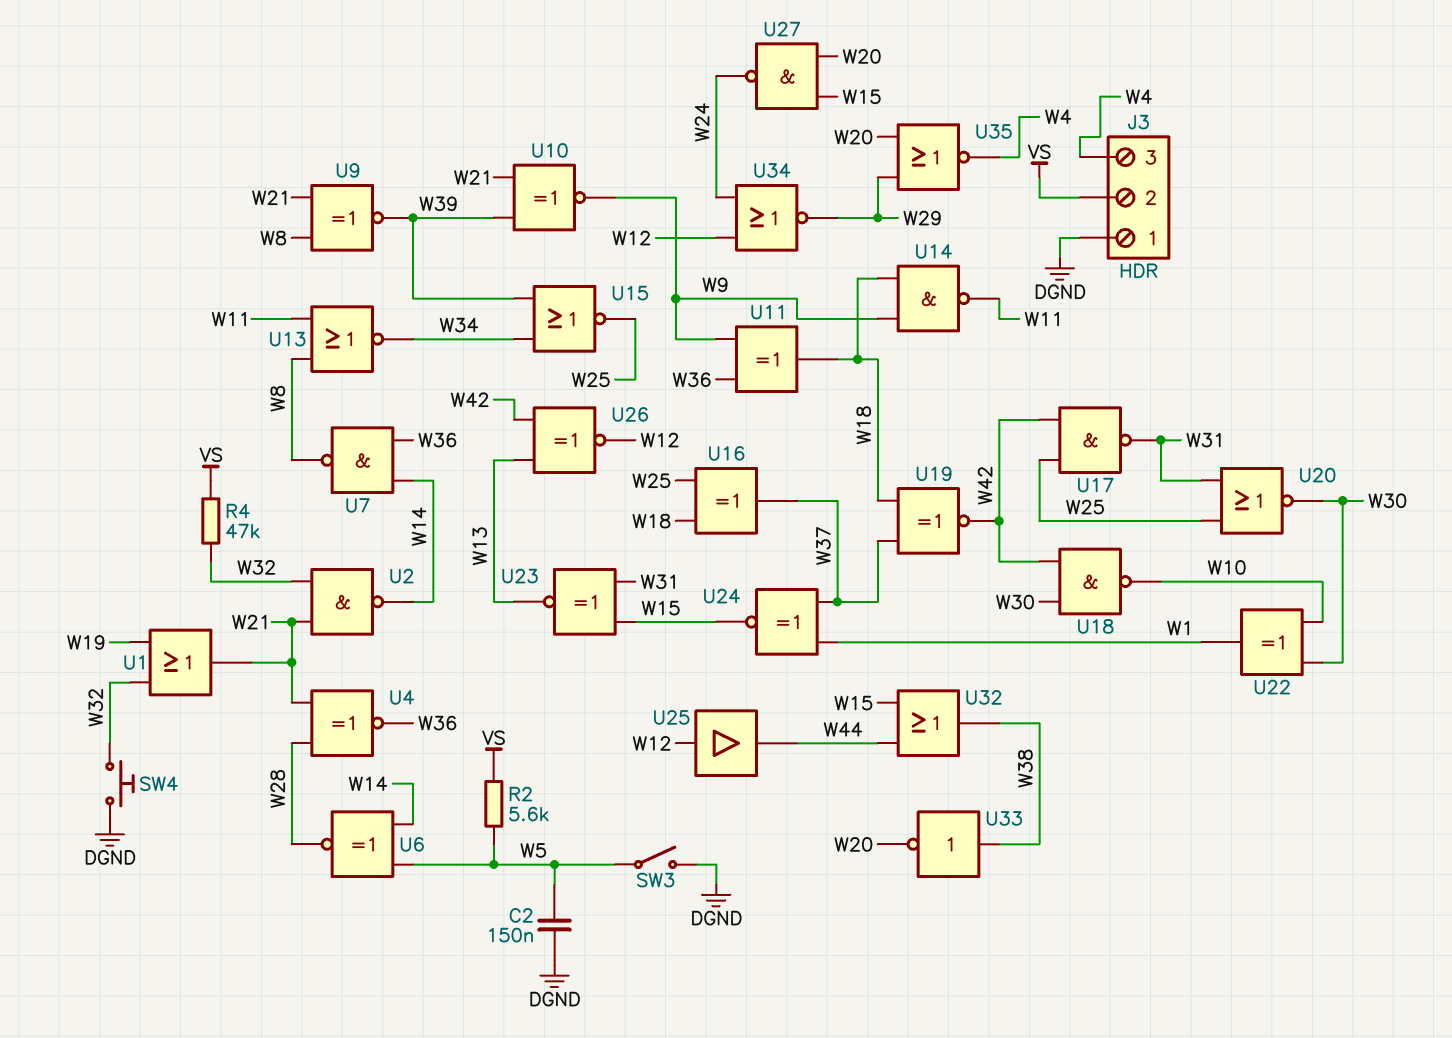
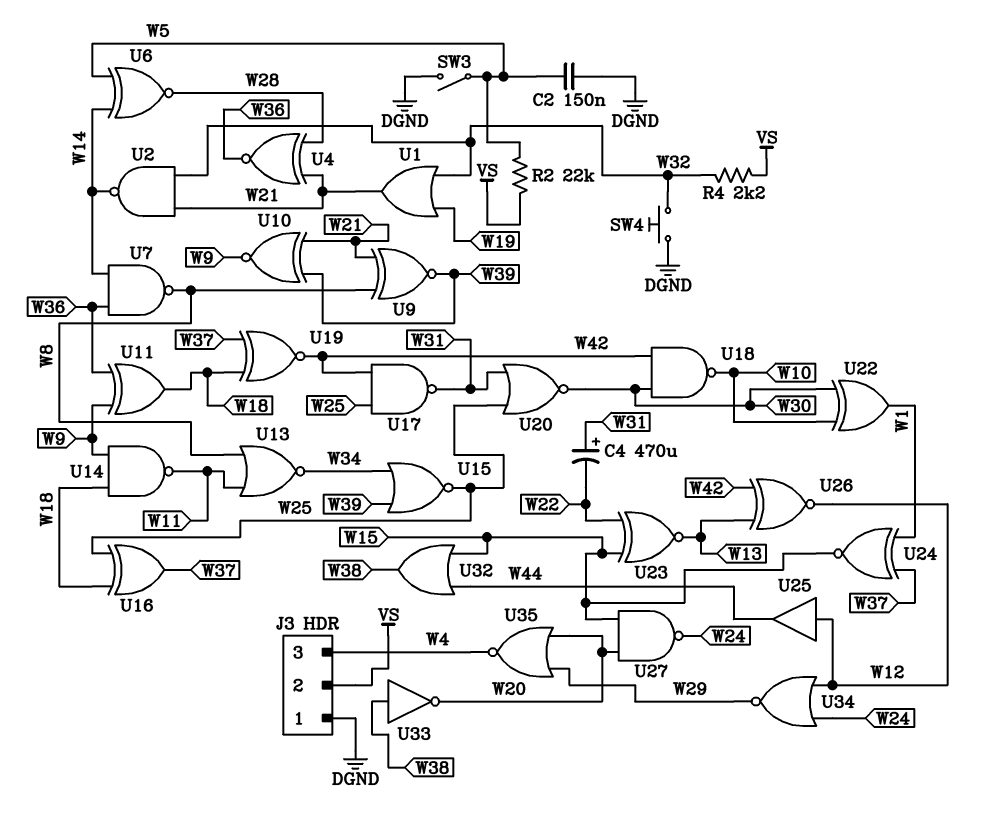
C4: none -> 470uF (plus W31, minus W22)
R2: 5.6k (VS, W5) -> 22k (VS, W5)
R4: 47k (VS, W32) -> 2.2k (VS, W32)
U23: XNOR (in W15, in W31, out W13) -> XNOR (in W15, in W22, out W13)

